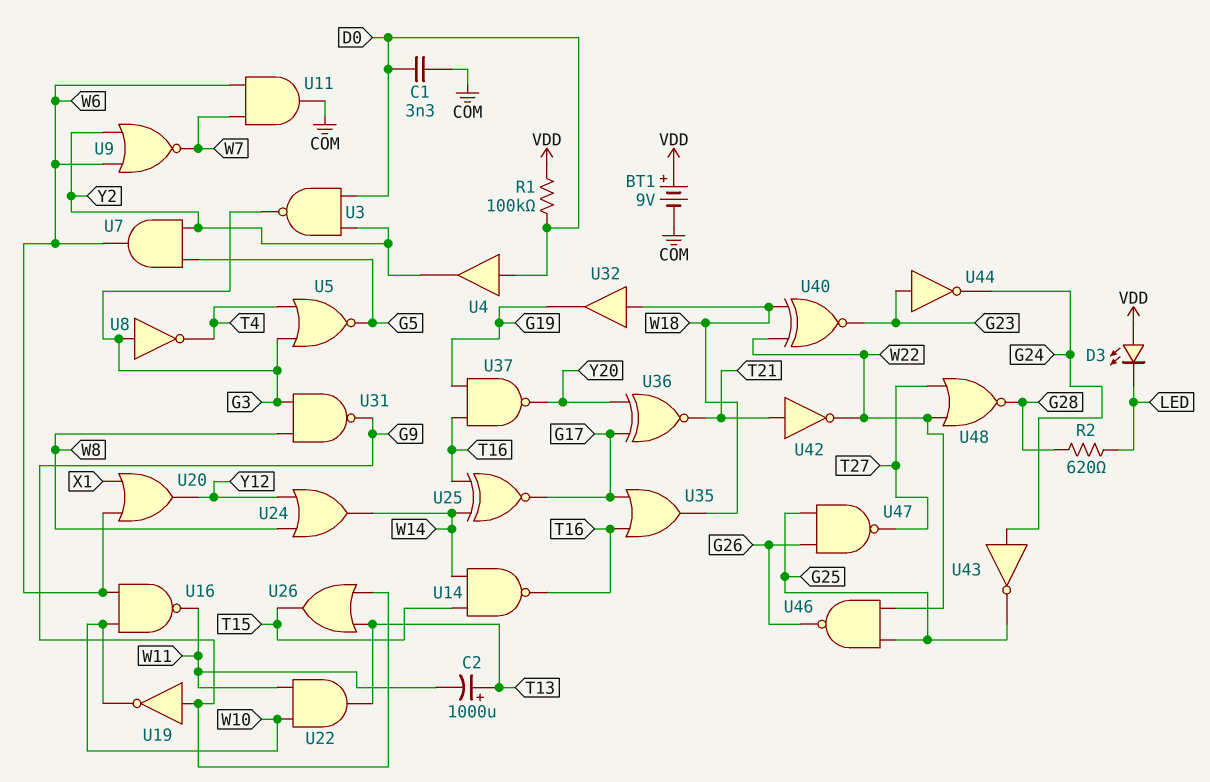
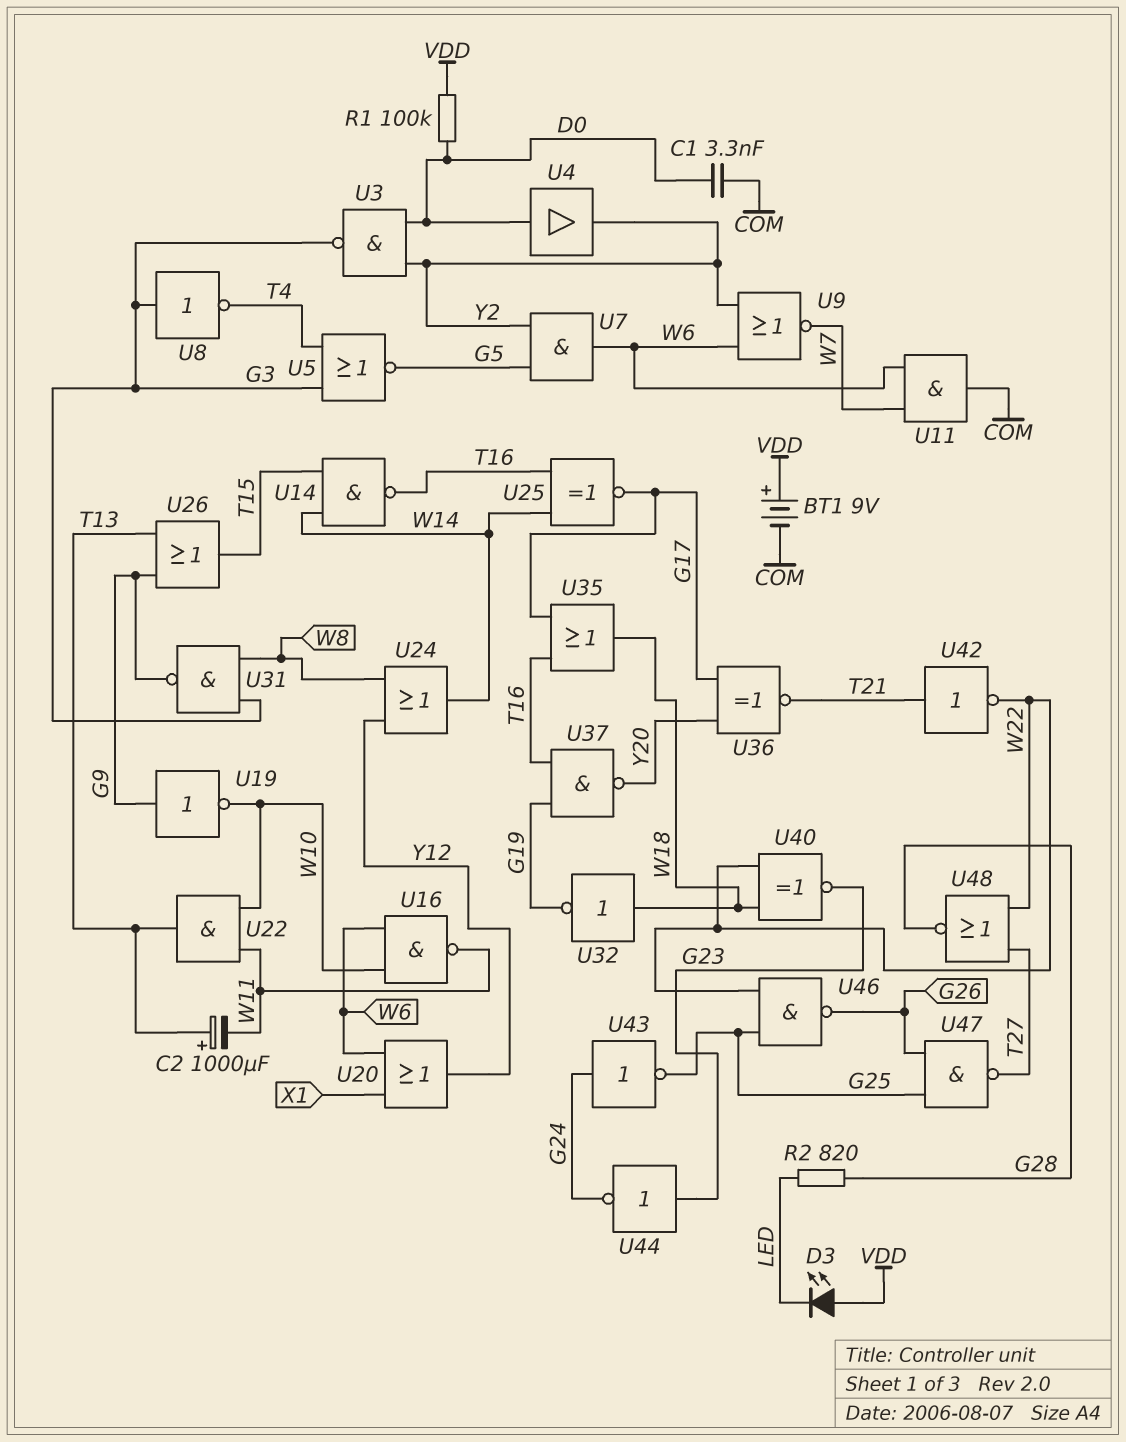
R2: 620 (G28, LED) -> 820 (G28, LED)
U32: buffer (in W18, out G19) -> NOT (in W18, out G19)

